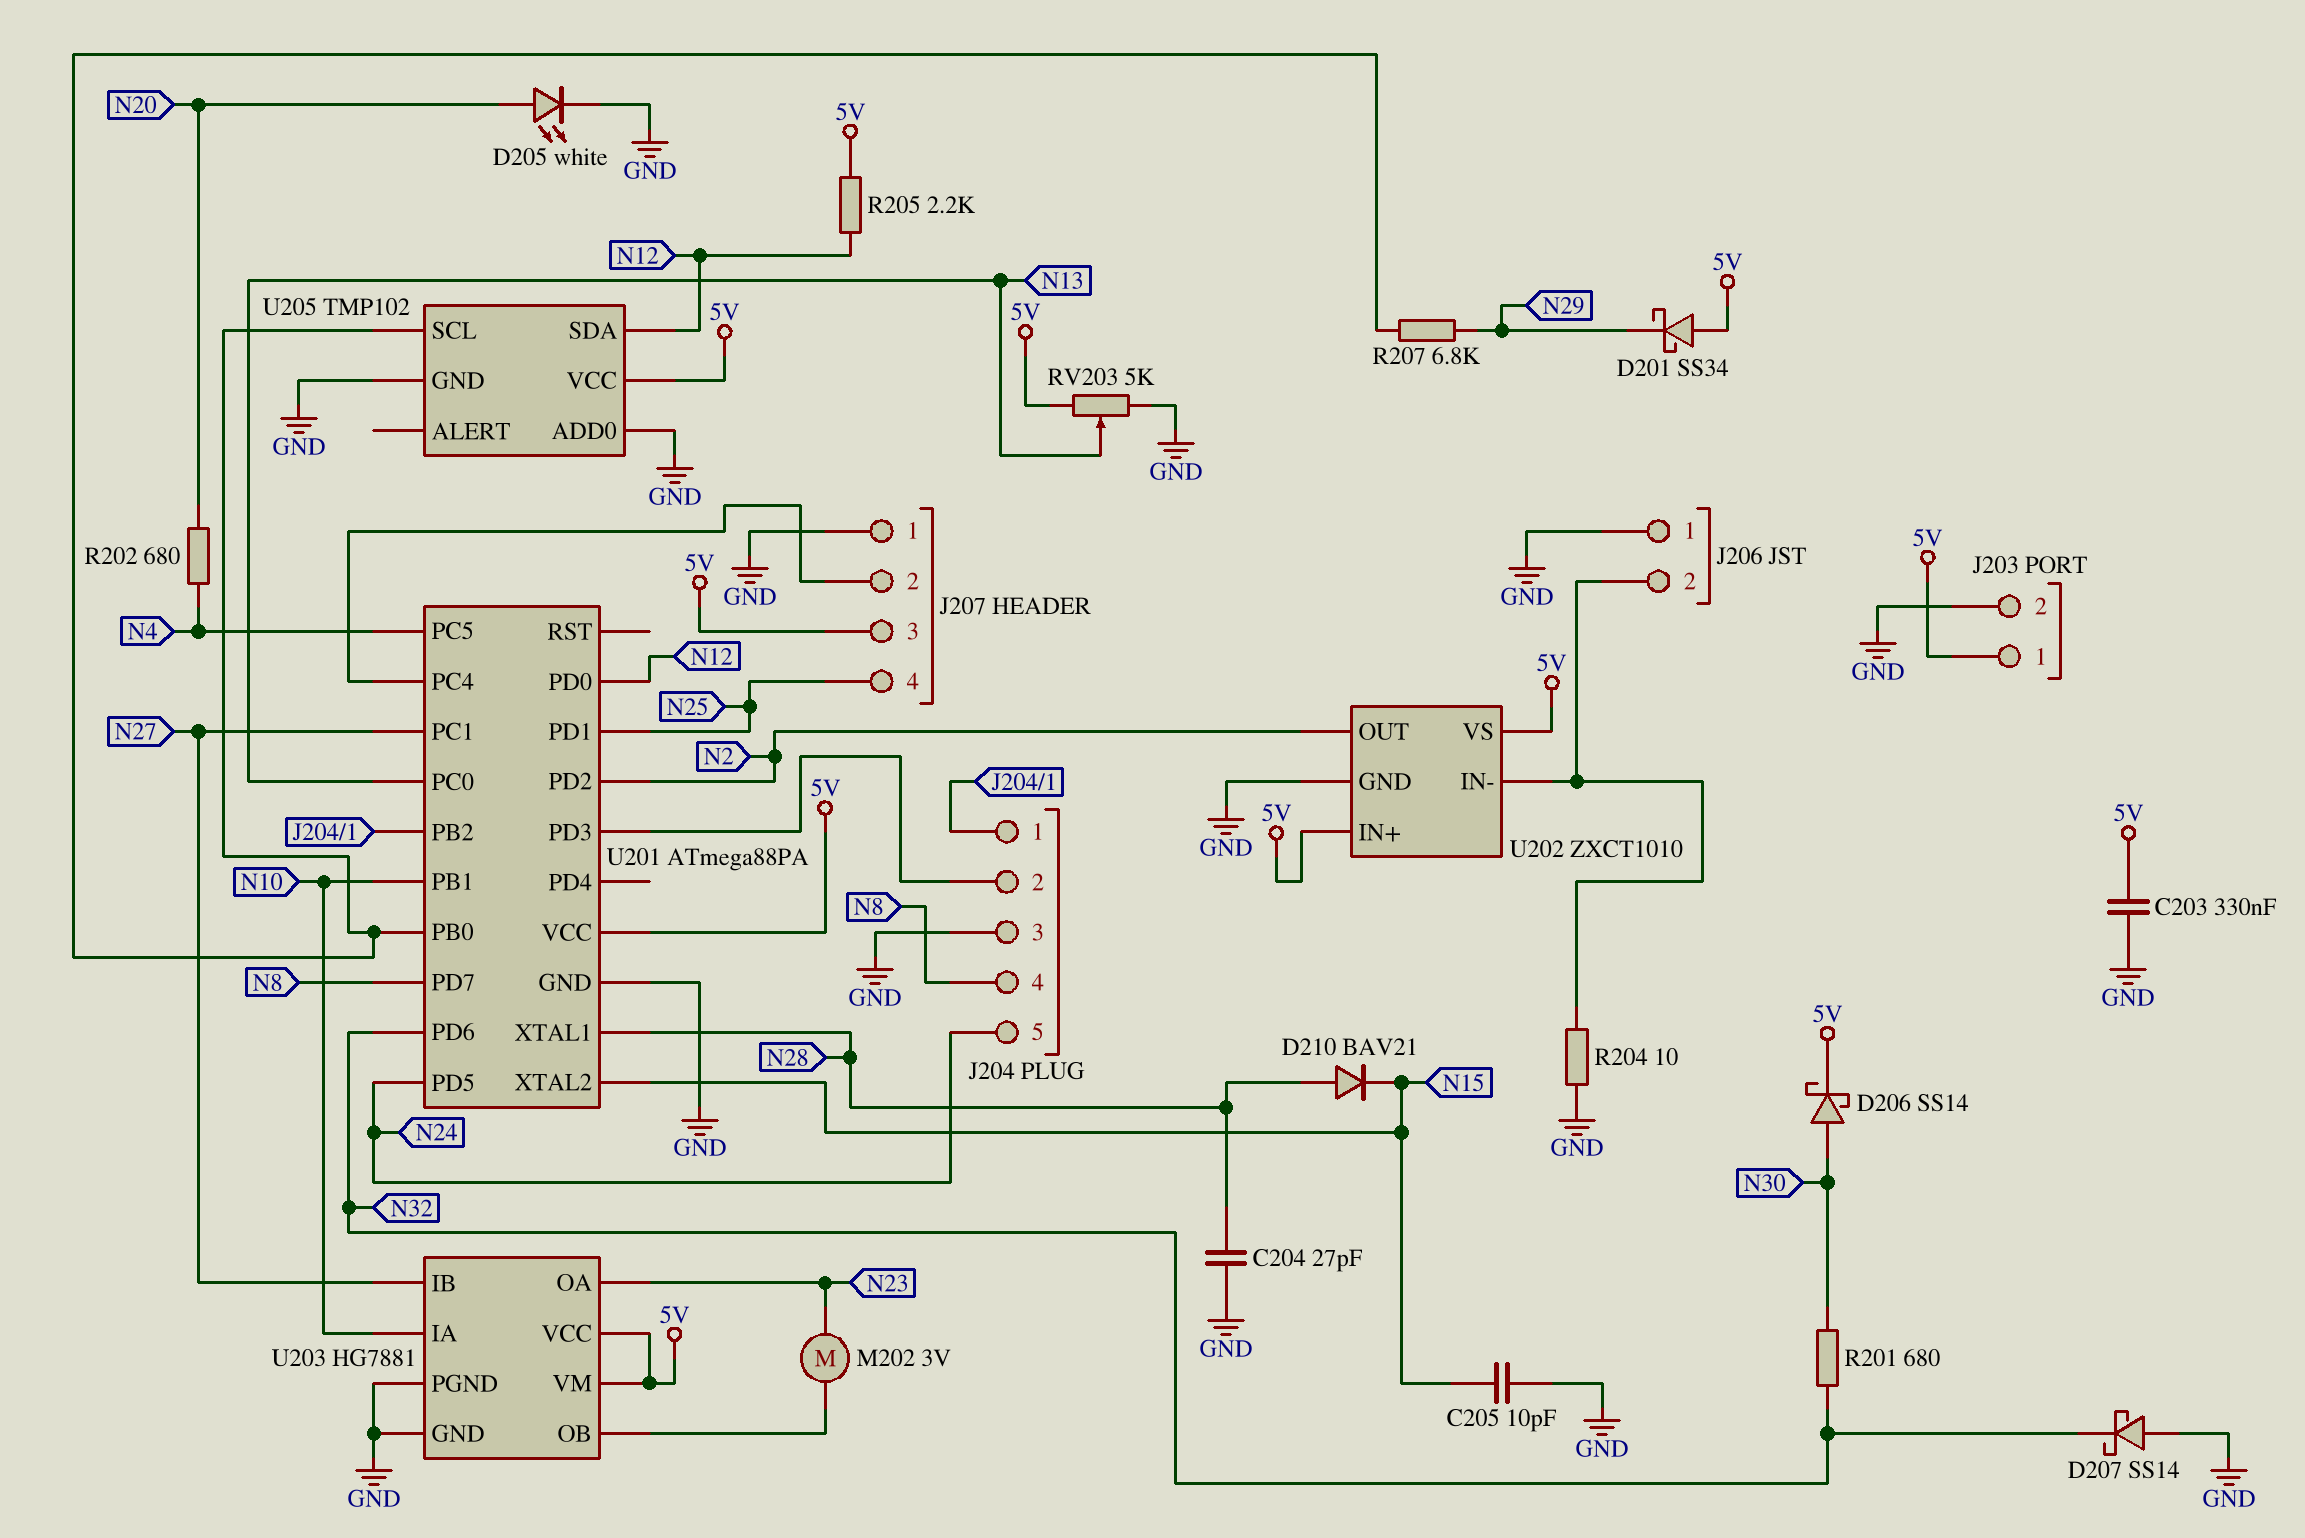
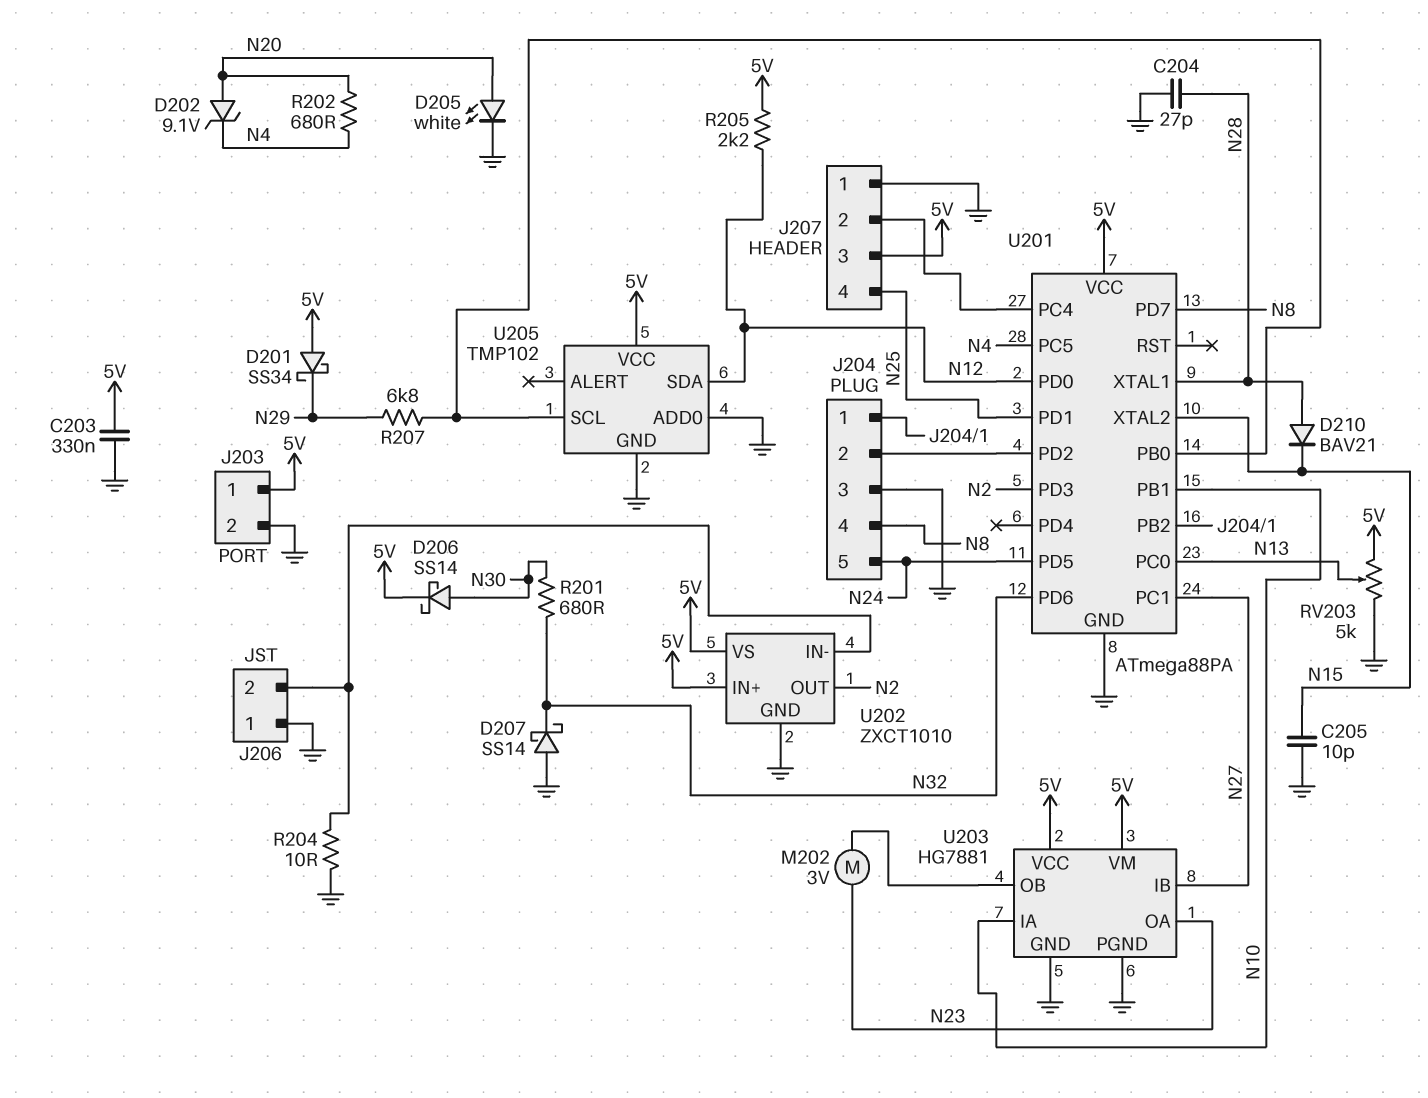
D202: none -> zener 9.1V (A N20, K N4)
U201 pin PD2: N2 -> J204/2
U201 pin PD3: J204/2 -> N2

